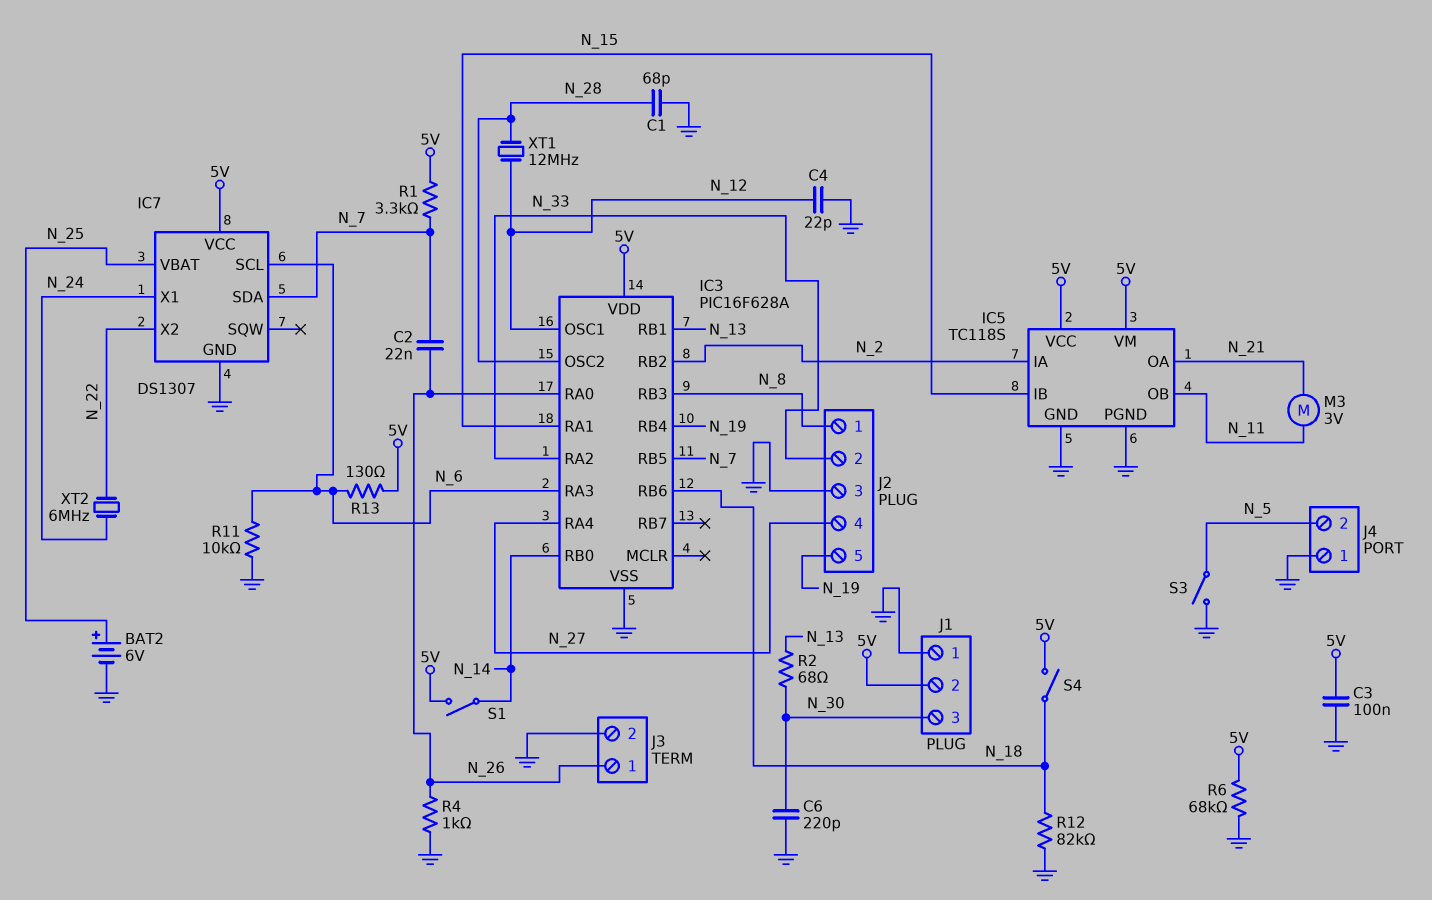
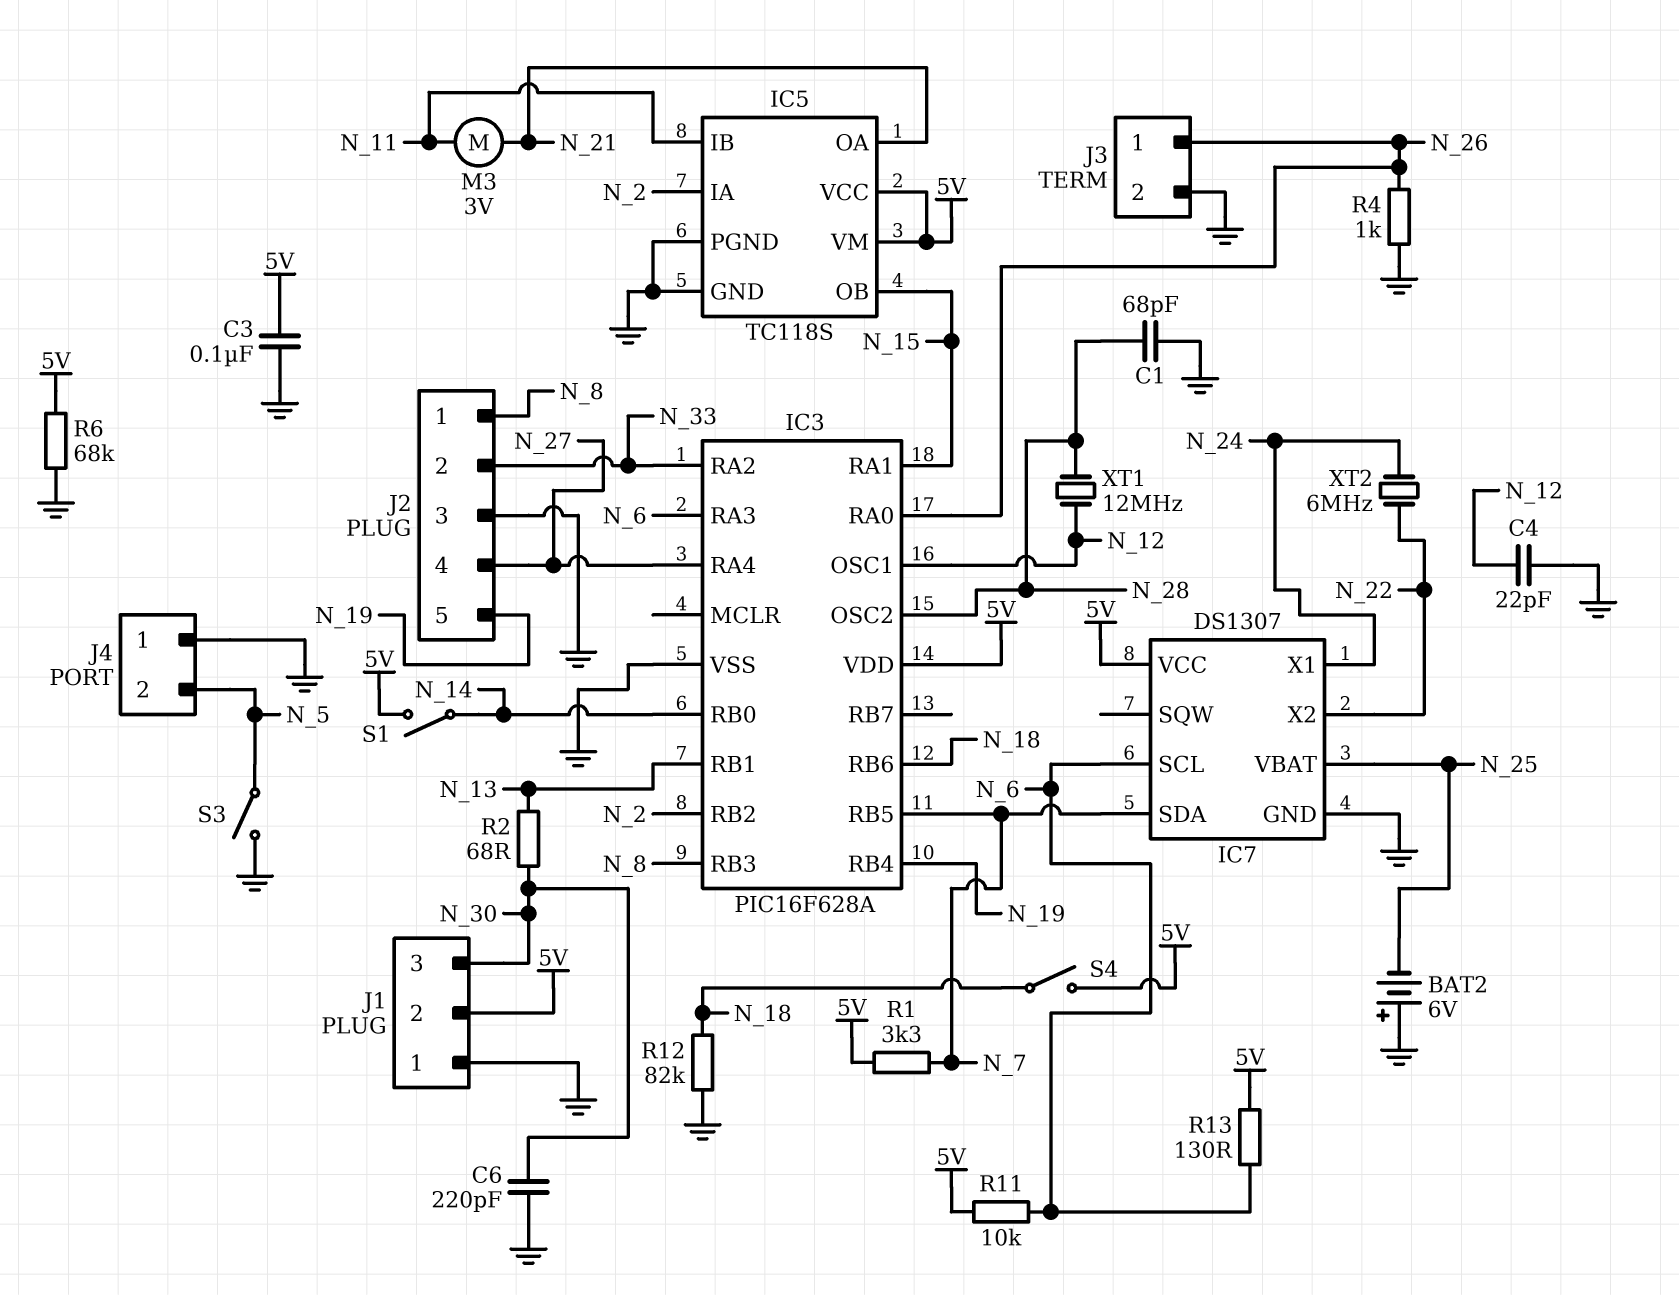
BAT2: 6V (plus N_25, minus GND) -> 6V (plus GND, minus N_25)
C2: 22nF (N_7, N_26) -> none
IC5 pin IB: N_15 -> N_11
IC5 pin OB: N_11 -> N_15
R11: 10k (GND, N_6) -> 10k (5V, N_6)

